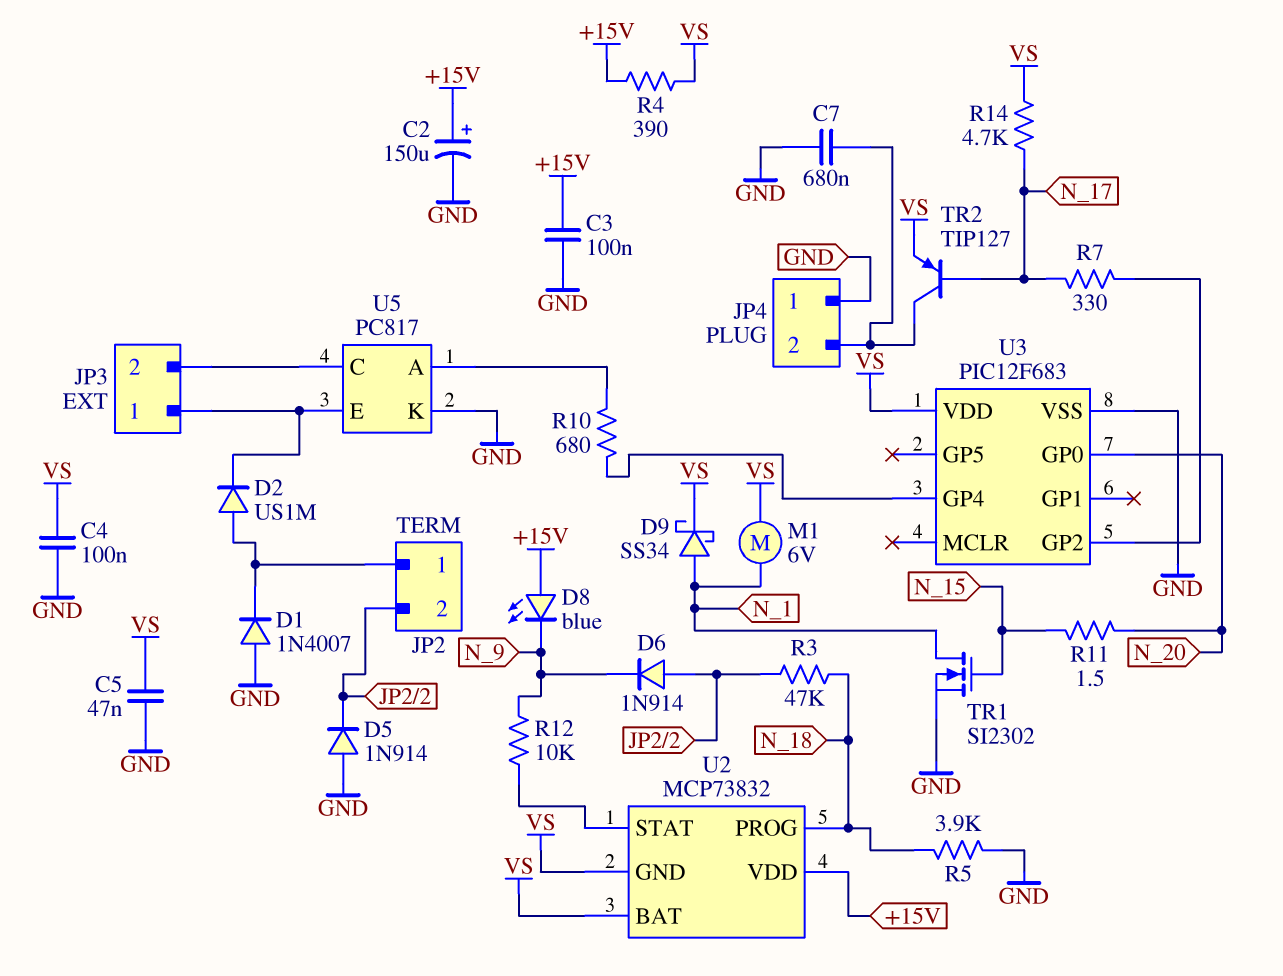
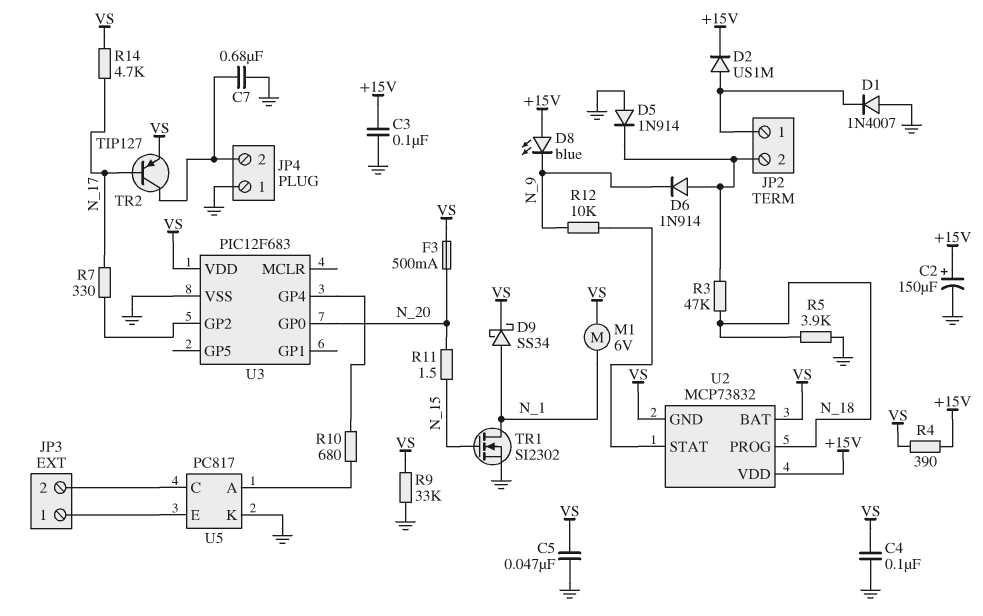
D2: diode US1M (A JP2/1, K JP3/1) -> diode US1M (A JP2/1, K +15V)
F3: none -> 500mA (N_20, VS)
R9: none -> 33k (GND, VS)

